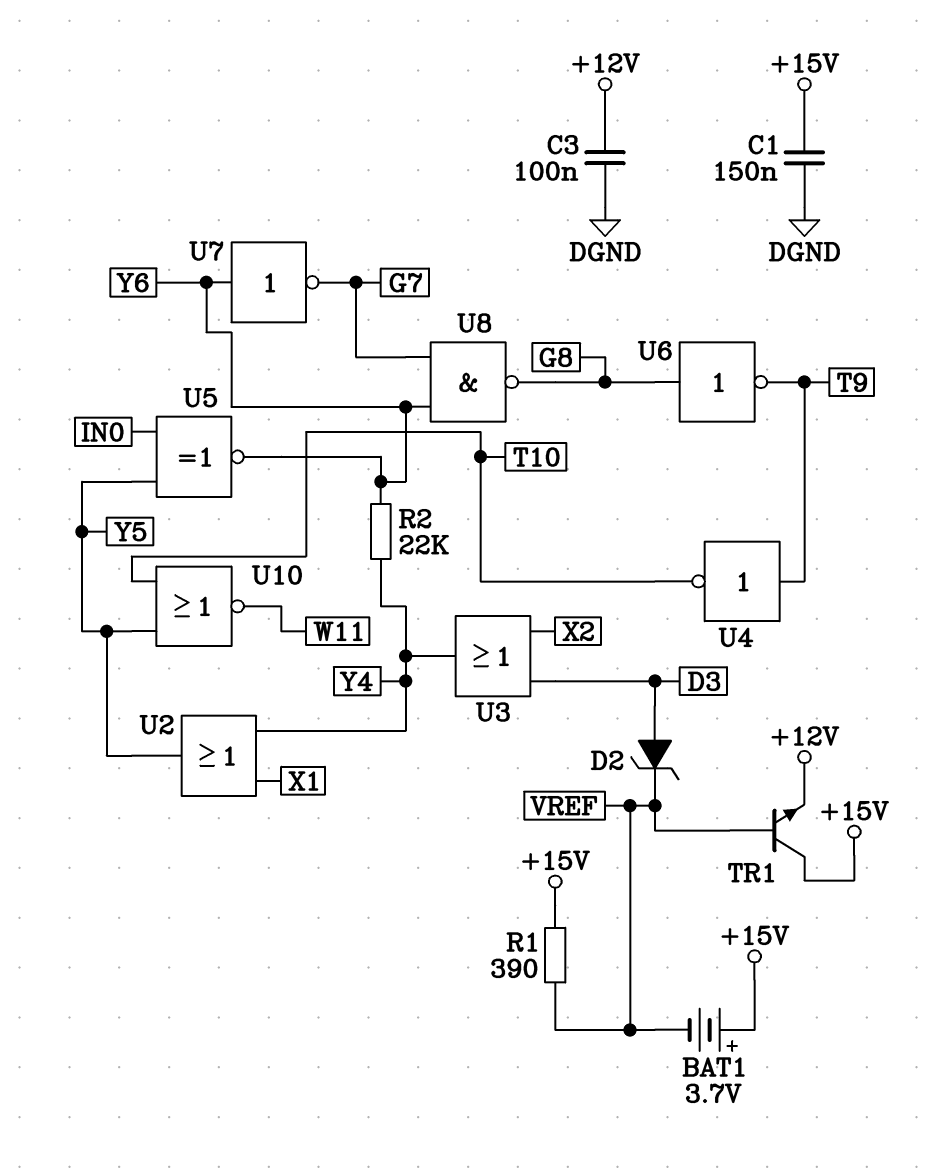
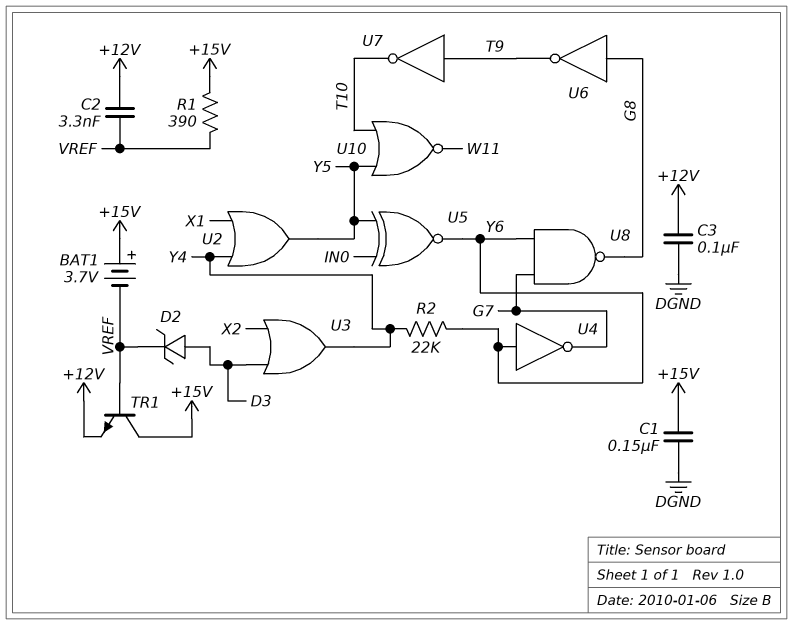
C2: none -> 3.3nF (+12V, VREF)
U4: NOT (in T9, out T10) -> NOT (in Y6, out G7)
U7: NOT (in Y6, out G7) -> NOT (in T9, out T10)

